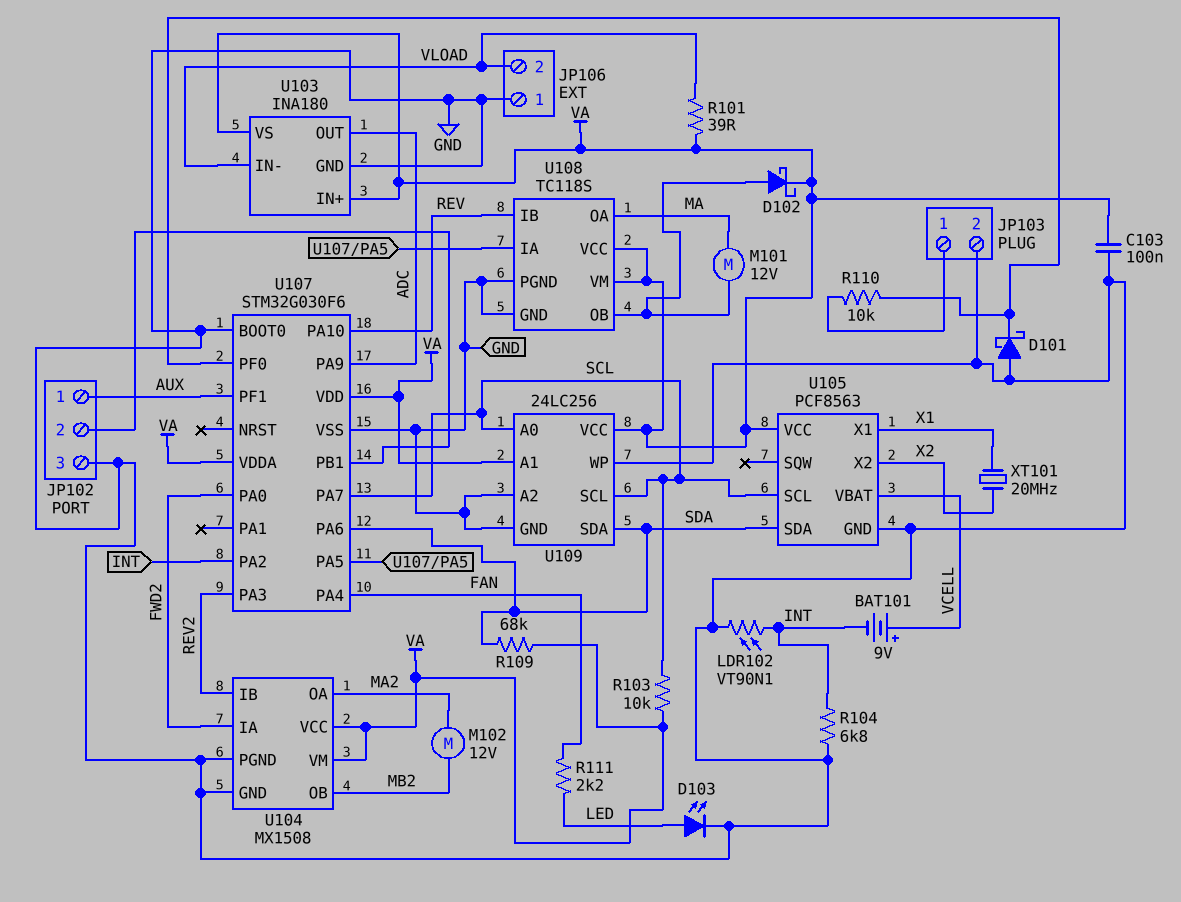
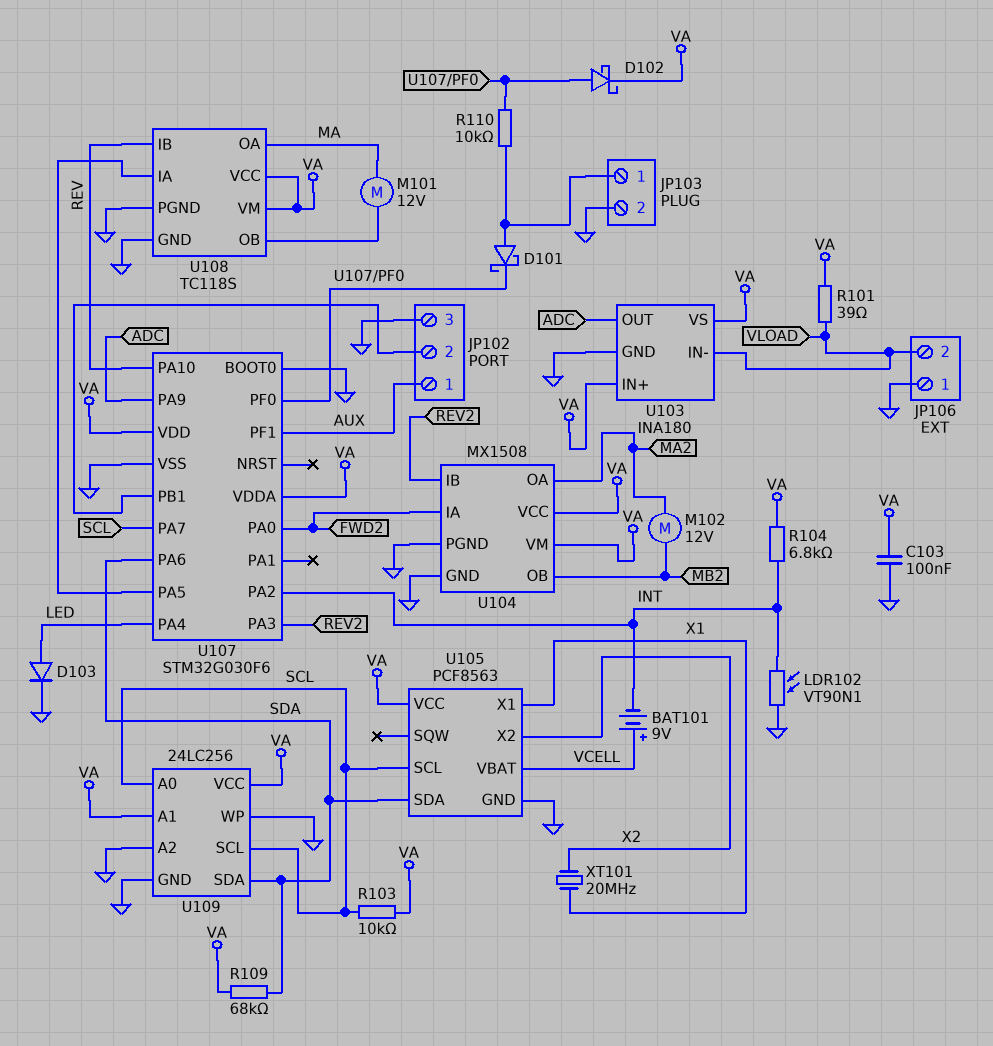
D101: schottky (A GND, K U107/PF0) -> schottky (A JP103/1, K U107/PF0)
D102: schottky (A U108/OB, K VA) -> schottky (A U107/PF0, K VA)
D103: LED (A LED, K GND) -> diode (A LED, K GND)
R104: 6.8k (GND, INT) -> 6.8k (INT, VA)
R111: 2.2k (FAN, LED) -> none
U107 pin PA4: FAN -> LED

